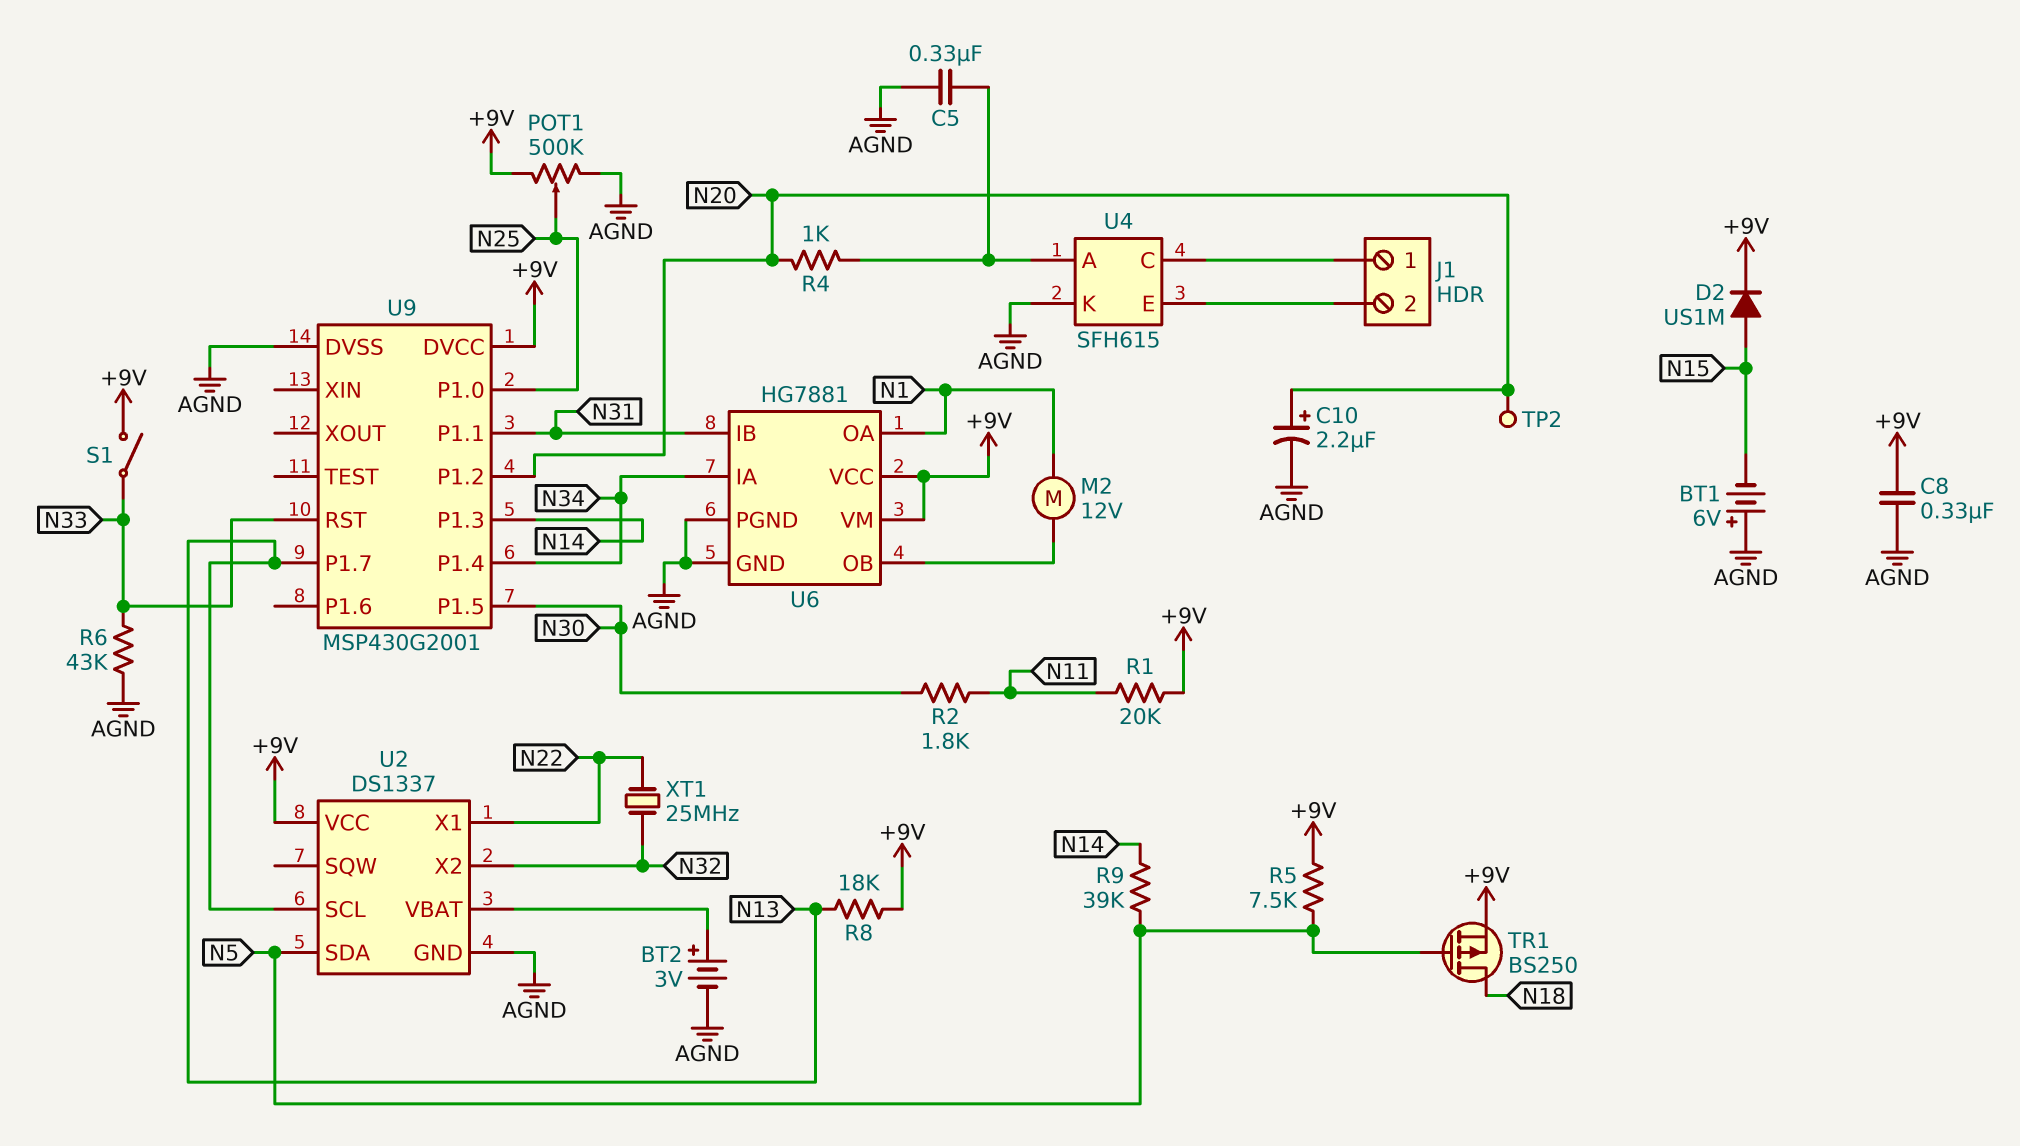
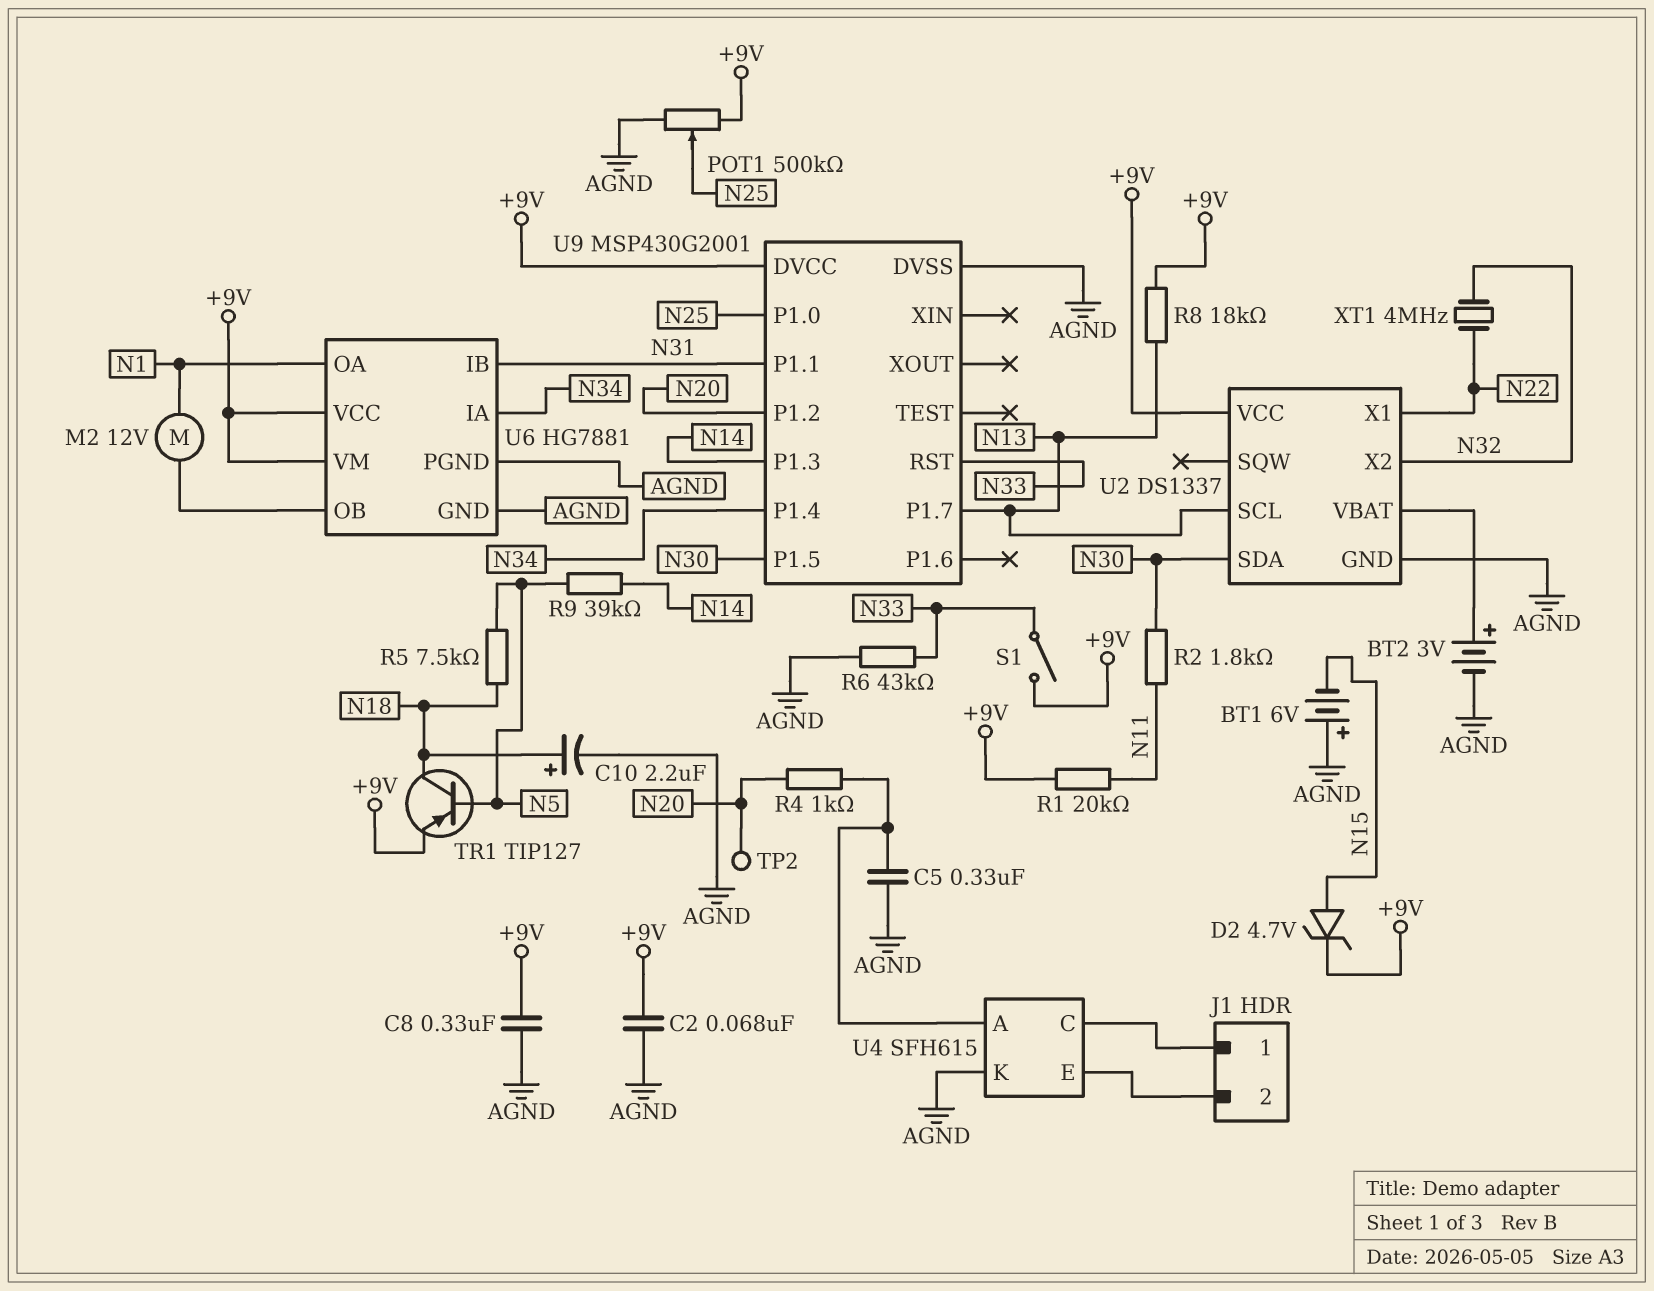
C2: none -> 68nF (+9V, AGND)
C10: 2.2uF (plus N20, minus AGND) -> 2.2uF (plus N18, minus AGND)
D2: diode US1M (A N15, K +9V) -> zener 4.7V (A N15, K +9V)
R5: 7.5k (+9V, N5) -> 7.5k (N5, N18)
TR1: PMOS BS250 (G N5, D N18, S +9V) -> PNP TIP127 (B N5, C N18, E +9V)
U2 pin SDA: N5 -> N30
XT1: 25MHz (N22, N32) -> 4MHz (N22, N32)

